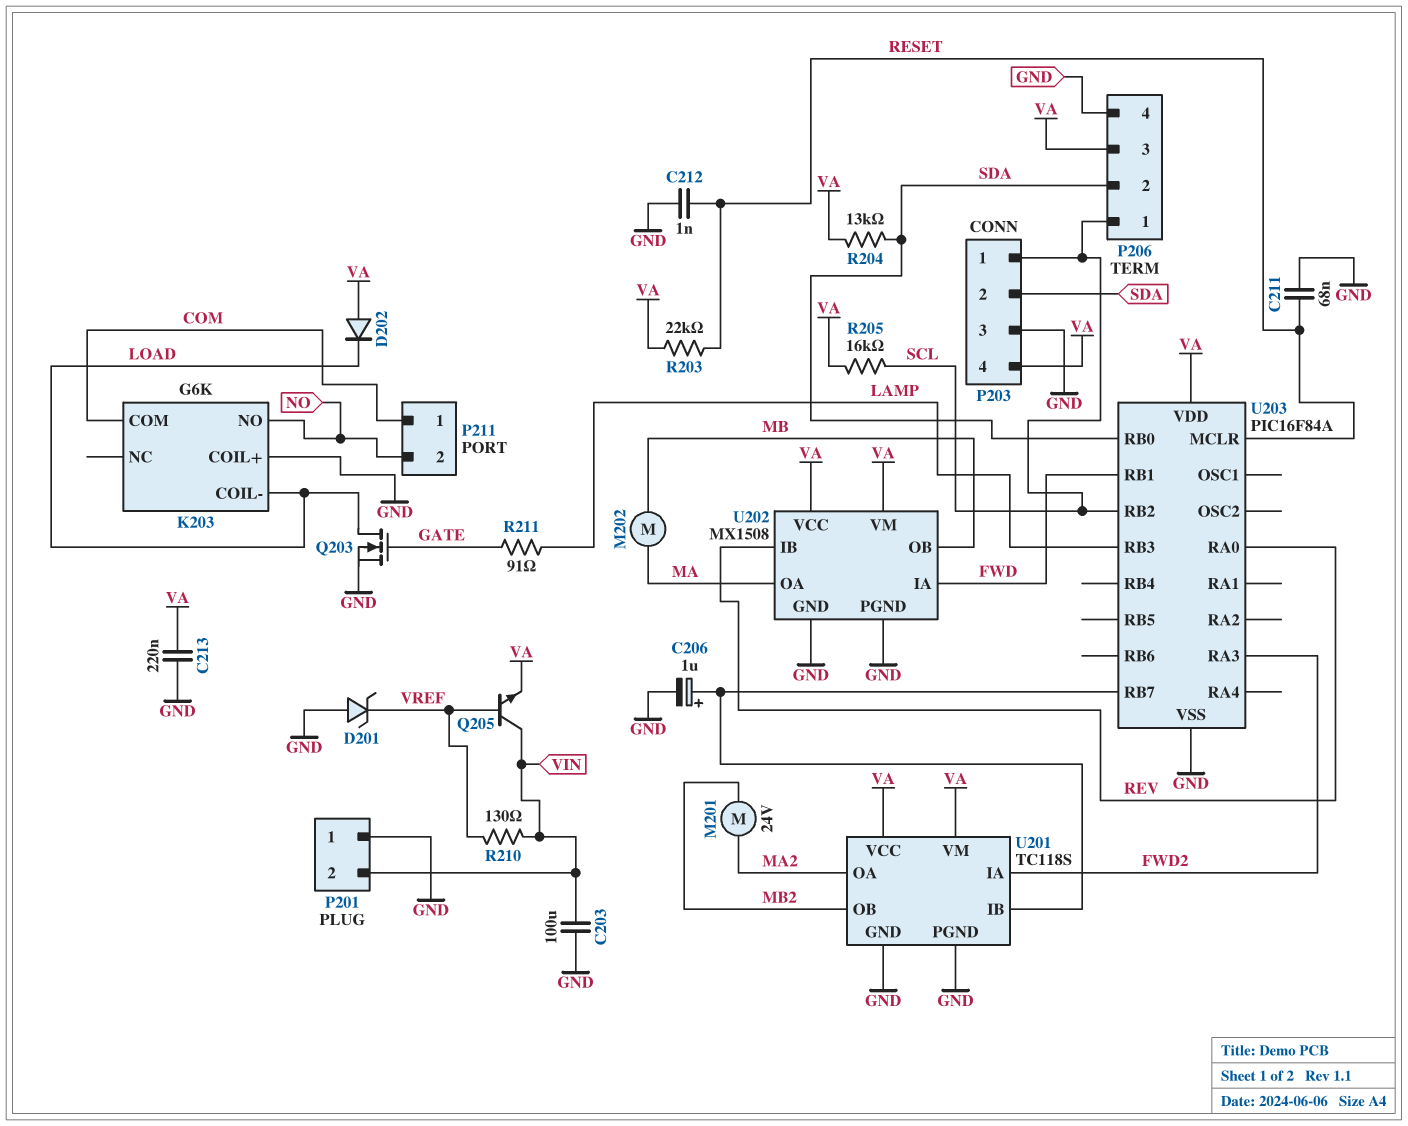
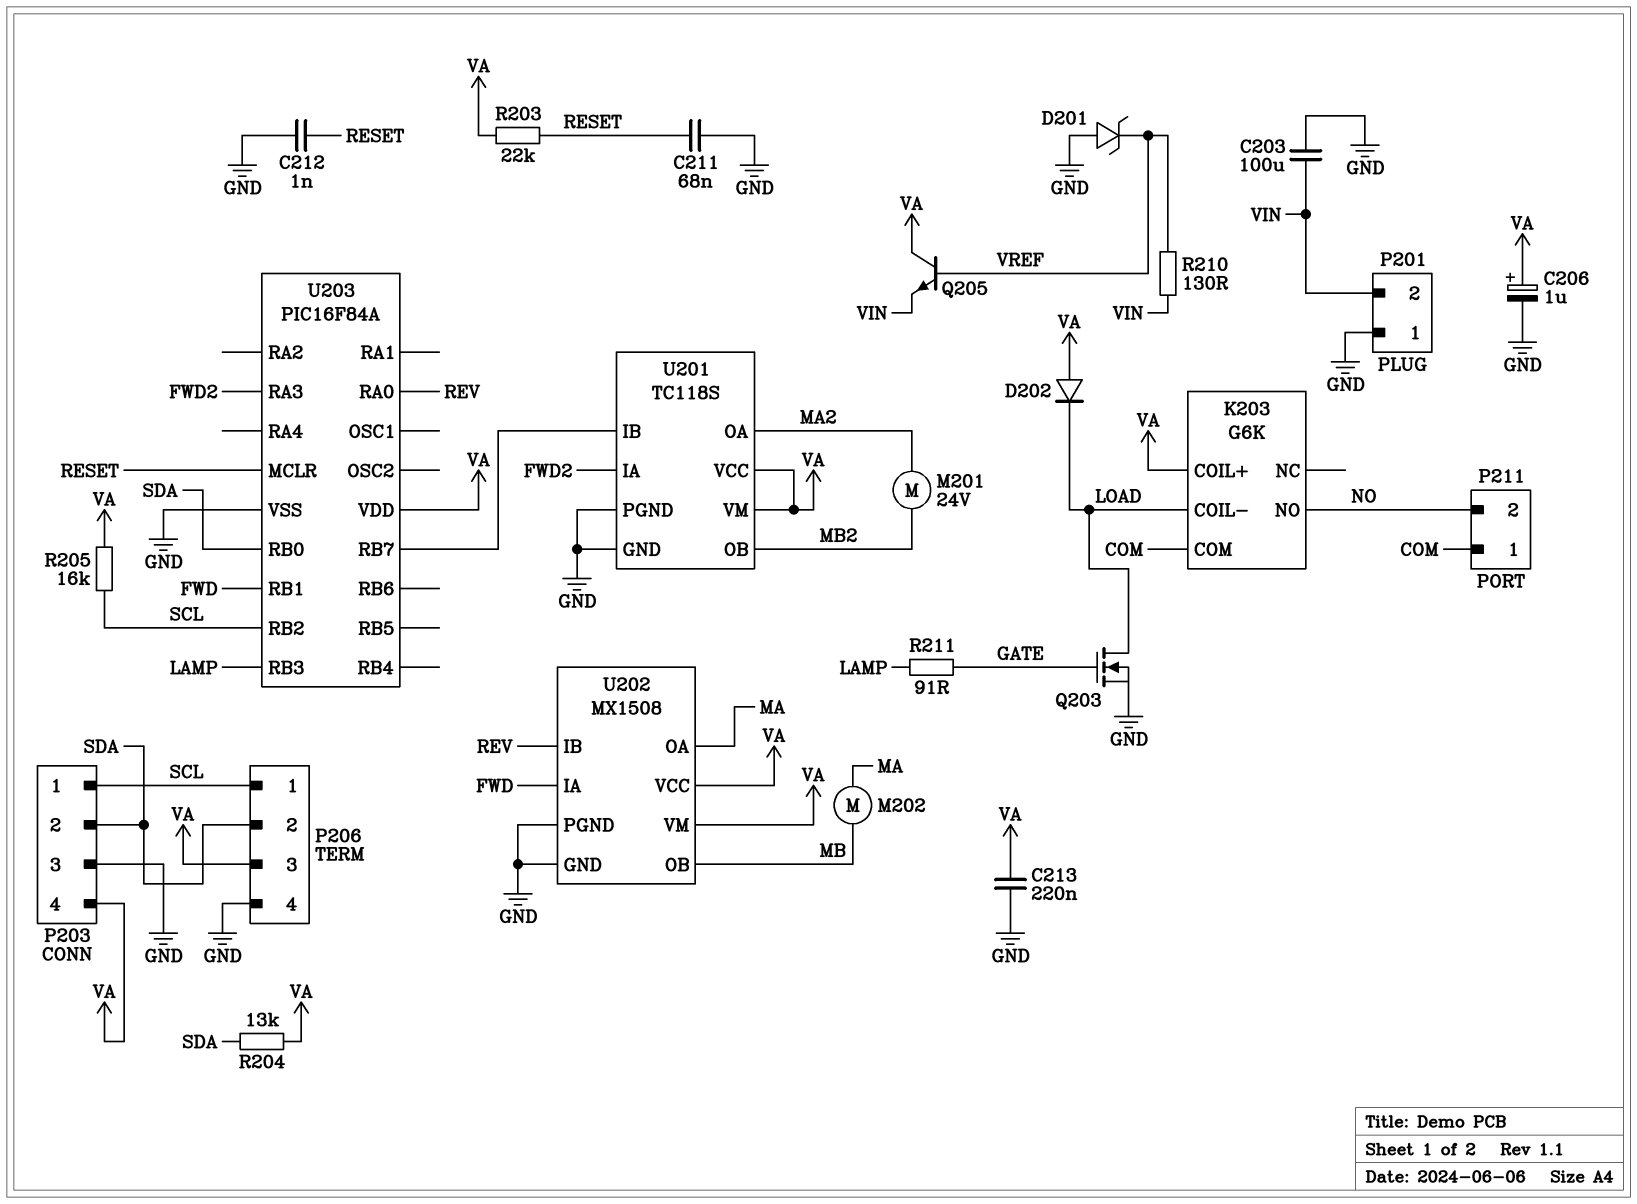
C206: 1uF (plus U201/IB, minus GND) -> 1uF (plus VA, minus GND)
K203 pin COIL+: GND -> VA
Q205: NPN (B VREF, C VIN, E VA) -> NPN (B VREF, C VA, E VIN)

